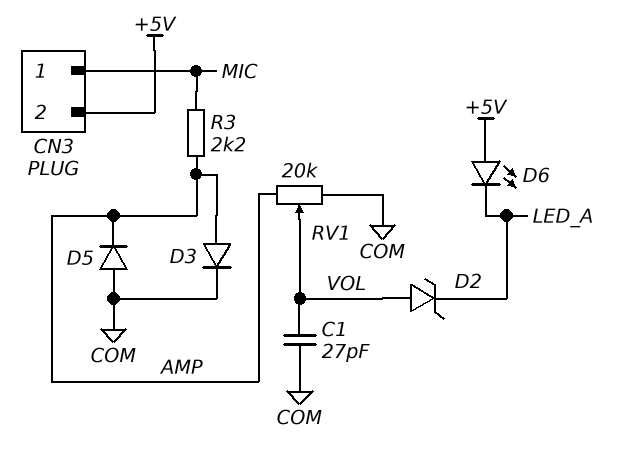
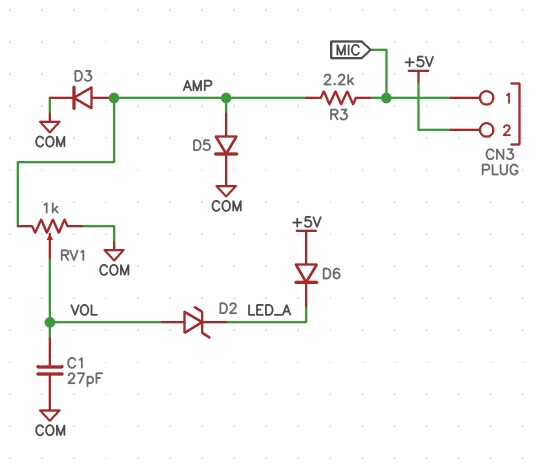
D5: diode (A COM, K AMP) -> diode (A AMP, K COM)
D6: LED (A +5V, K LED_A) -> diode (A +5V, K LED_A)
RV1: 20k (AMP, COM, wiper VOL) -> 1k (AMP, COM, wiper VOL)

